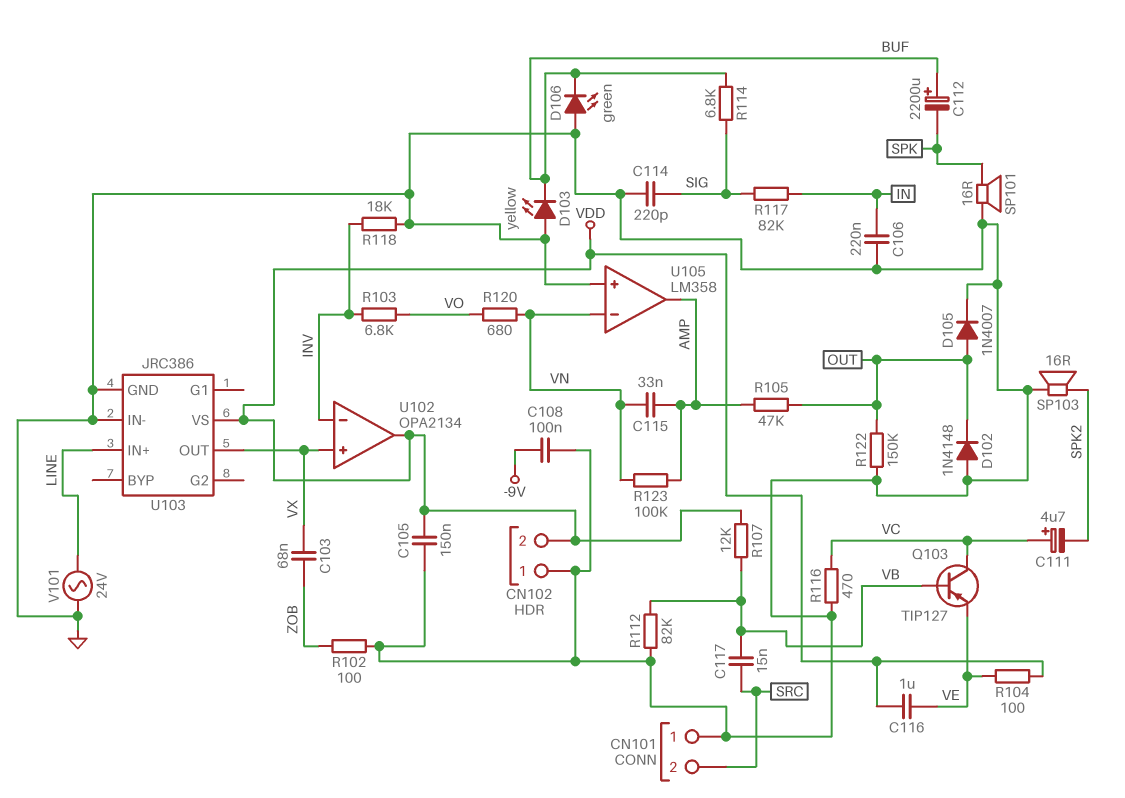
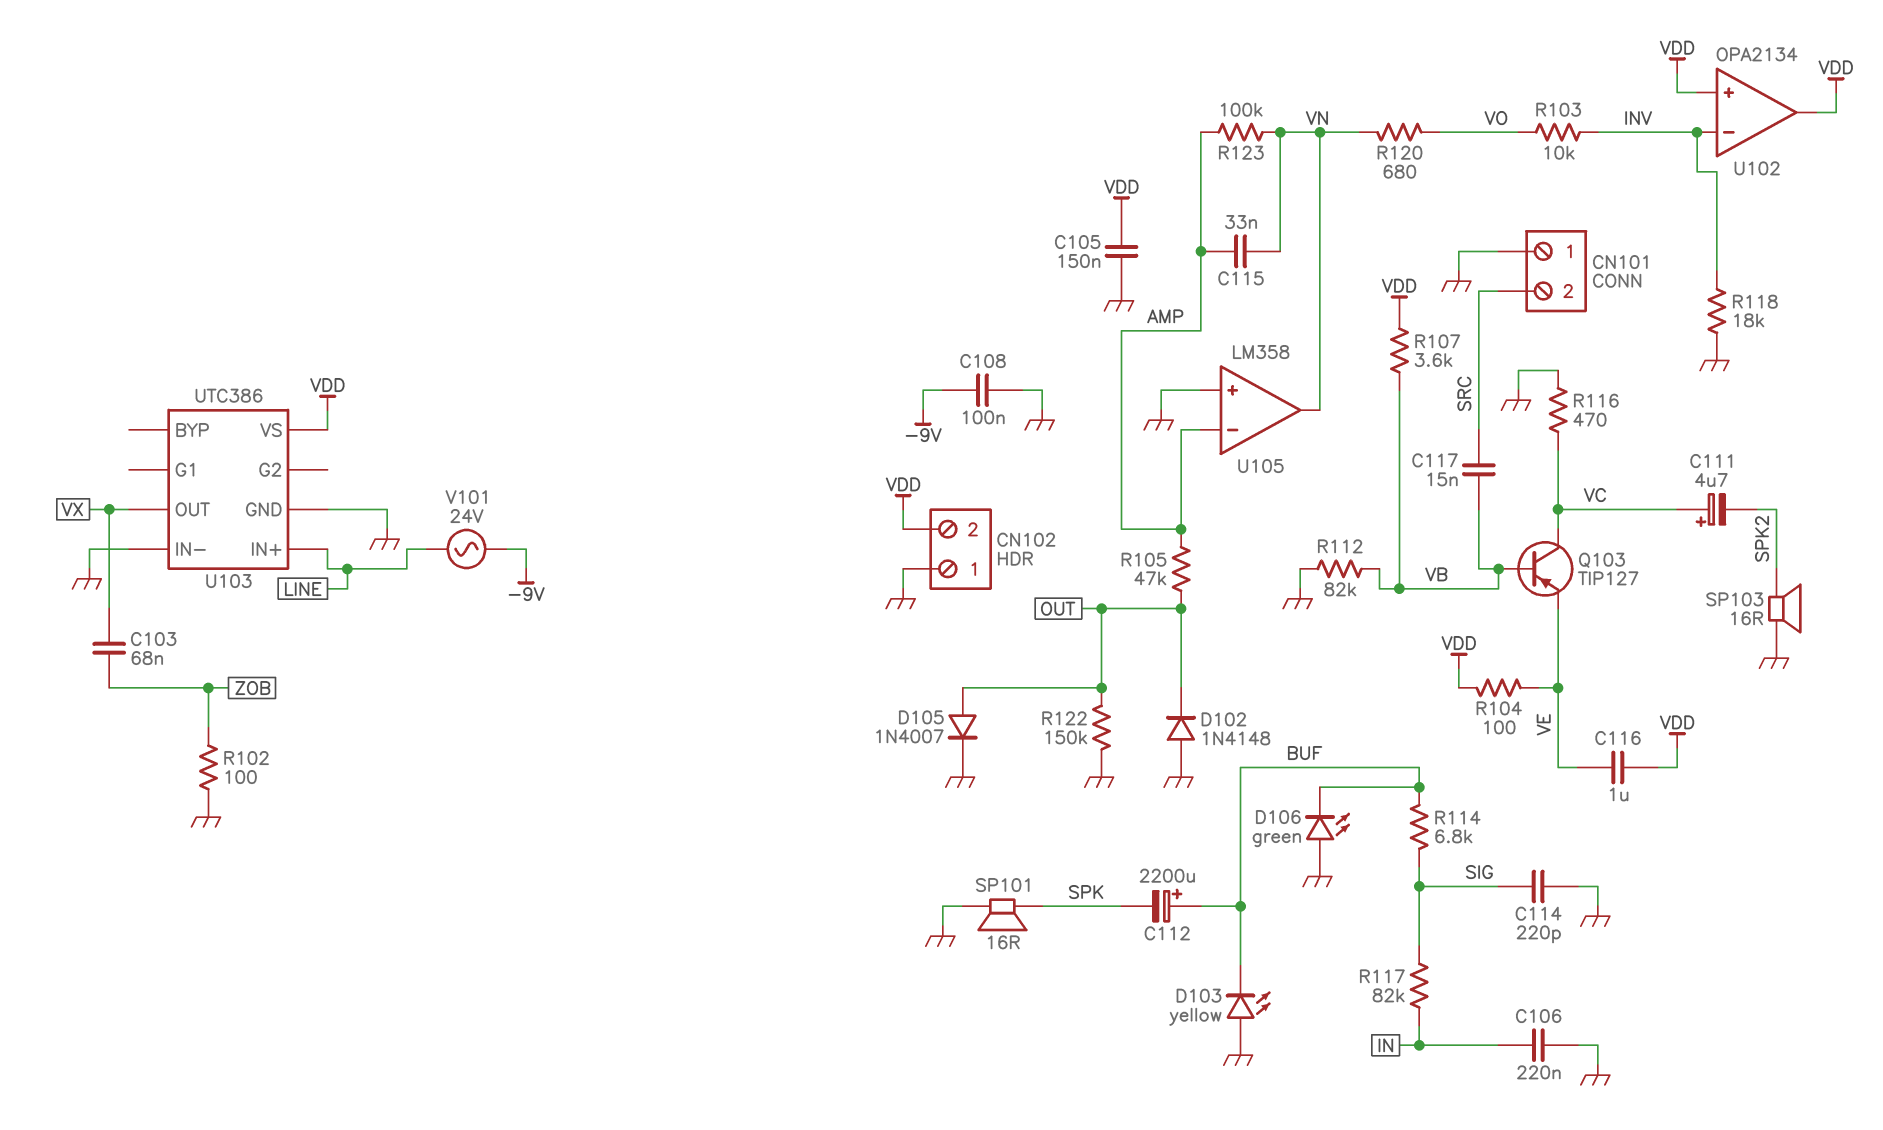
R103: 6.8k (INV, VO) -> 10k (INV, VO)
R107: 12k (VB, VDD) -> 3.6k (VB, VDD)
U102 pin in+: VX -> VDD
U103: JRC386 -> UTC386
U105 pin in-: VN -> AMP
U105 pin out: AMP -> VN
V101: AC 24V (GND, LINE) -> AC 24V (-9V, LINE)

